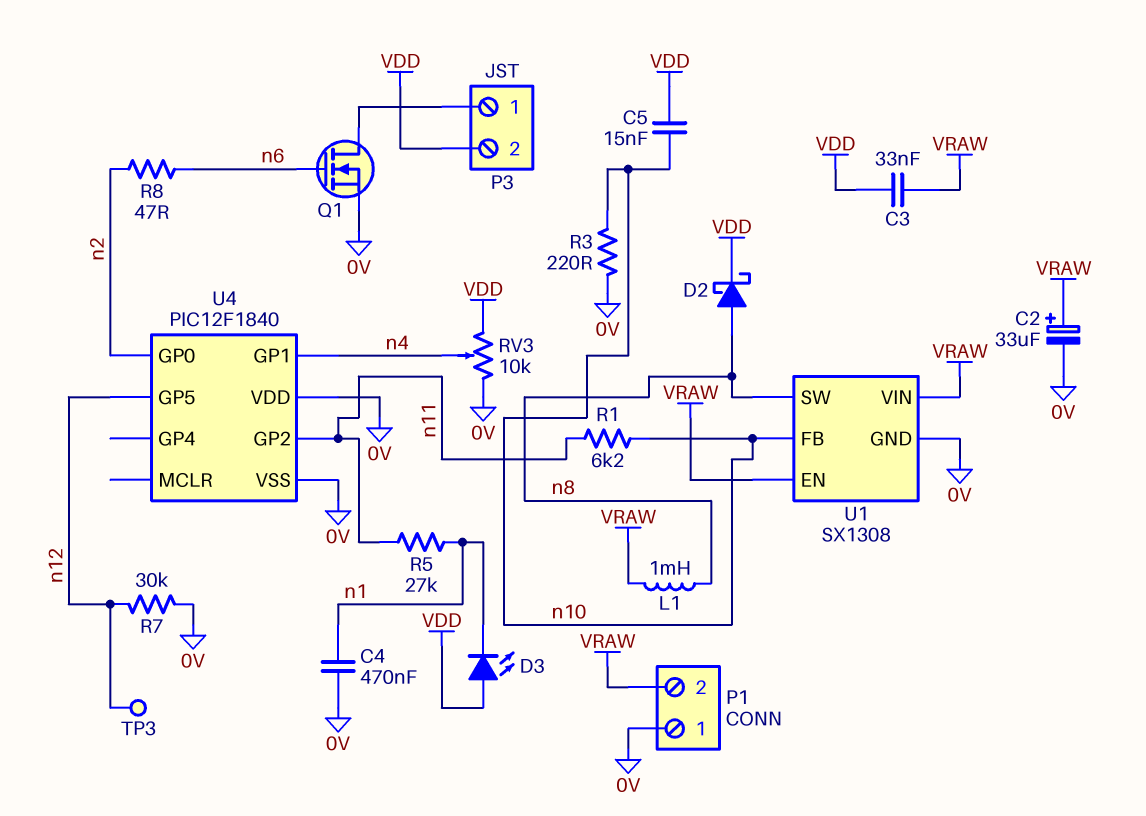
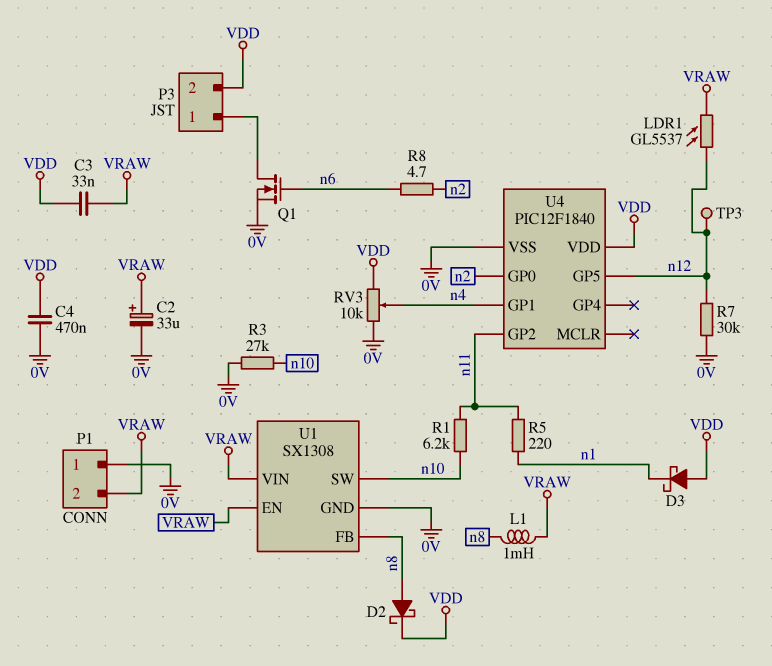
C4: 470nF (0V, n1) -> 470nF (0V, VDD)
C5: 15nF (VDD, n10) -> none
D3: LED (A VDD, K n1) -> schottky (A VDD, K n1)
LDR1: none -> GL5537 (VRAW, n12)
R3: 220 (0V, n10) -> 27k (0V, n10)
R5: 27k (n1, n11) -> 220 (n1, n11)
R8: 47 (n2, n6) -> 4.7 (n2, n6)
U1 pin FB: n10 -> n8
U1 pin SW: n8 -> n10
U4 pin VDD: 0V -> VDD

